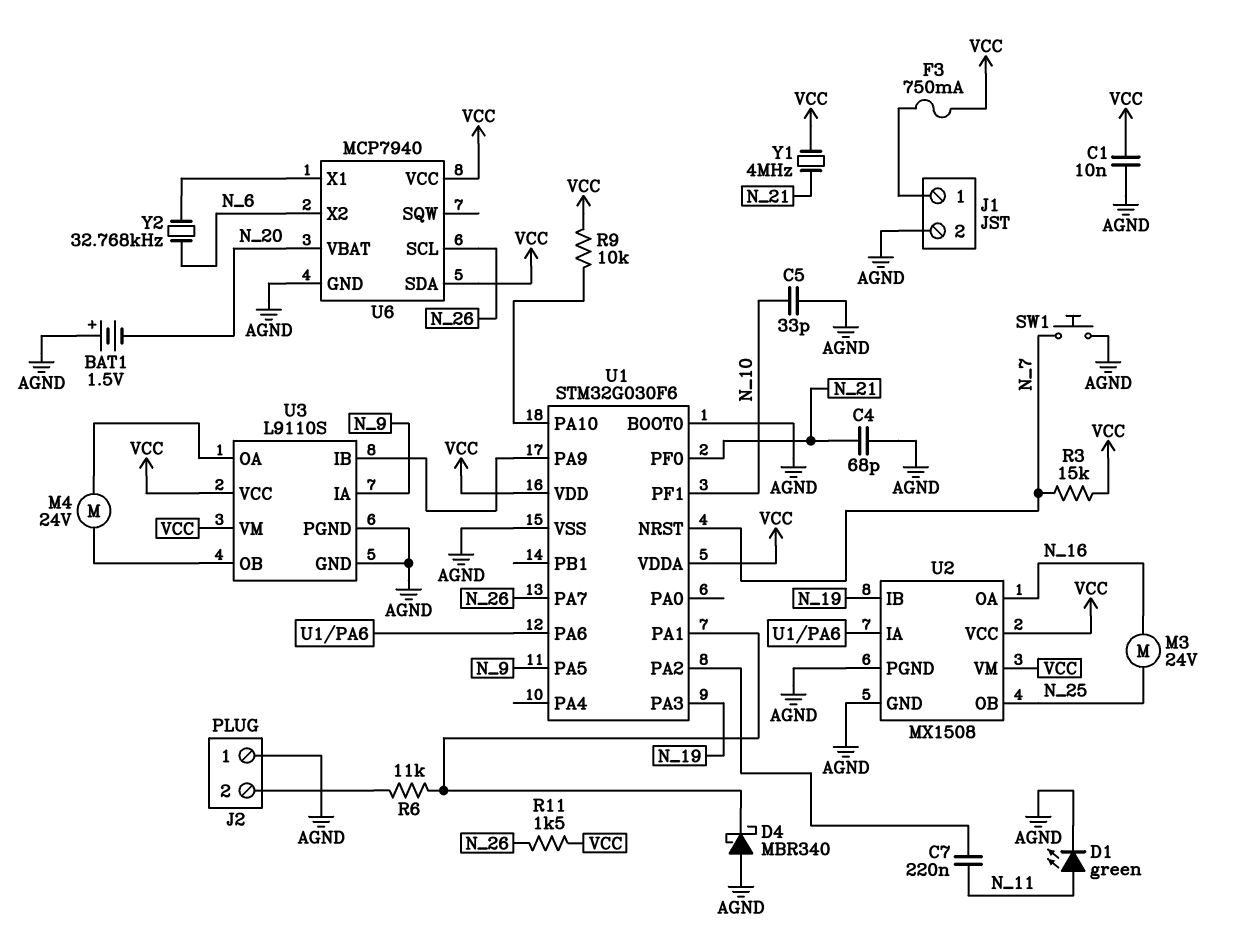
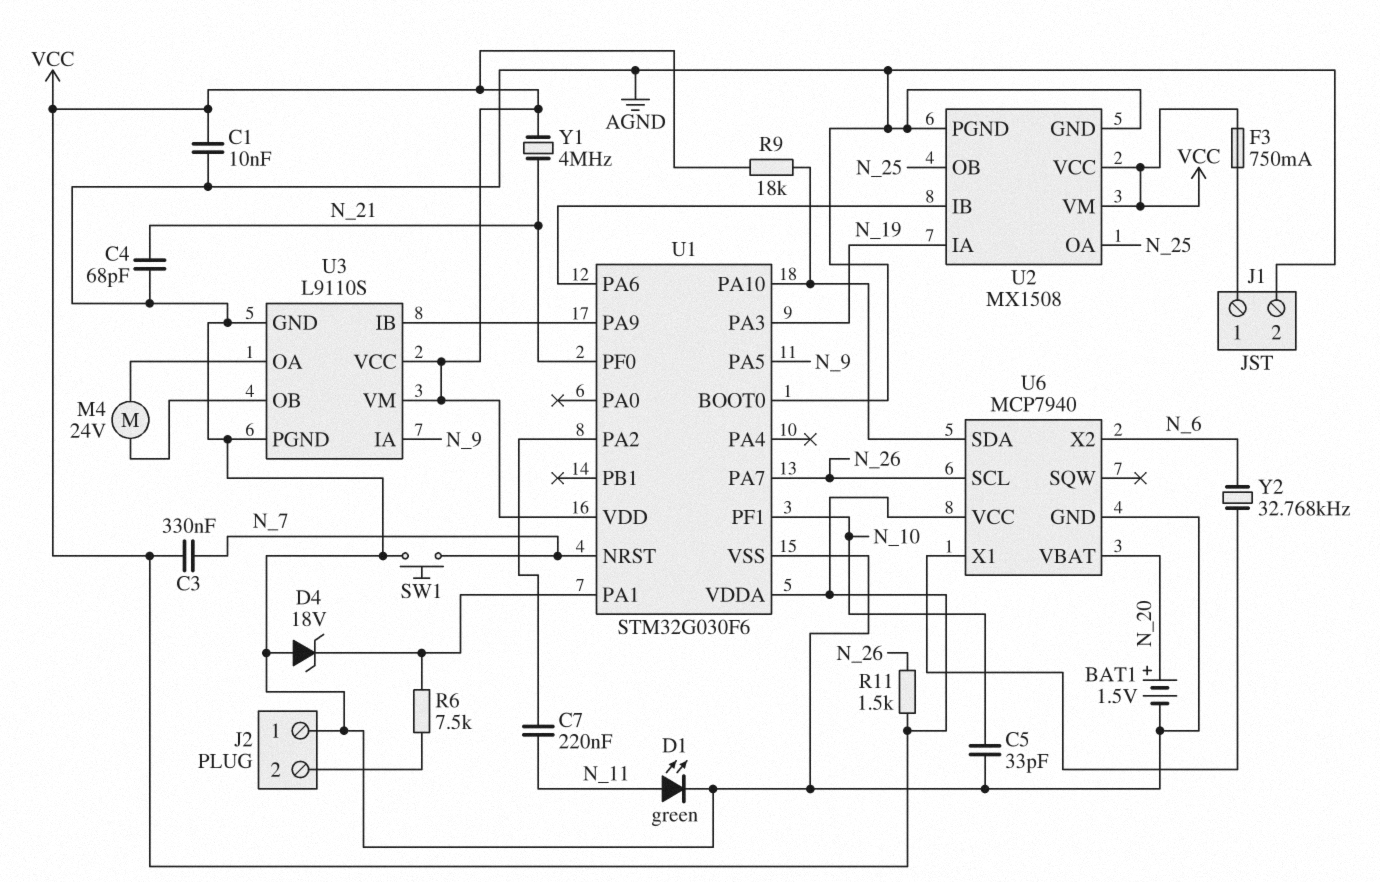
BAT1: 1.5V (plus AGND, minus N_20) -> 1.5V (plus N_20, minus AGND)
C3: none -> 330nF (N_7, VCC)
D4: schottky MBR340 (A AGND, K U1/PA1) -> zener 18V (A AGND, K U1/PA1)
M3: motor 24V (N_16, N_25) -> none
R3: 15k (N_7, VCC) -> none
R6: 11k (J2/2, U1/PA1) -> 7.5k (J2/2, U1/PA1)
R9: 10k (U1/PA10, VCC) -> 18k (U1/PA10, VCC)
U2 pin IA: U1/PA6 -> N_19
U2 pin IB: N_19 -> U1/PA6
U2 pin OA: N_16 -> N_25
U6 pin SDA: VCC -> U1/PA10

